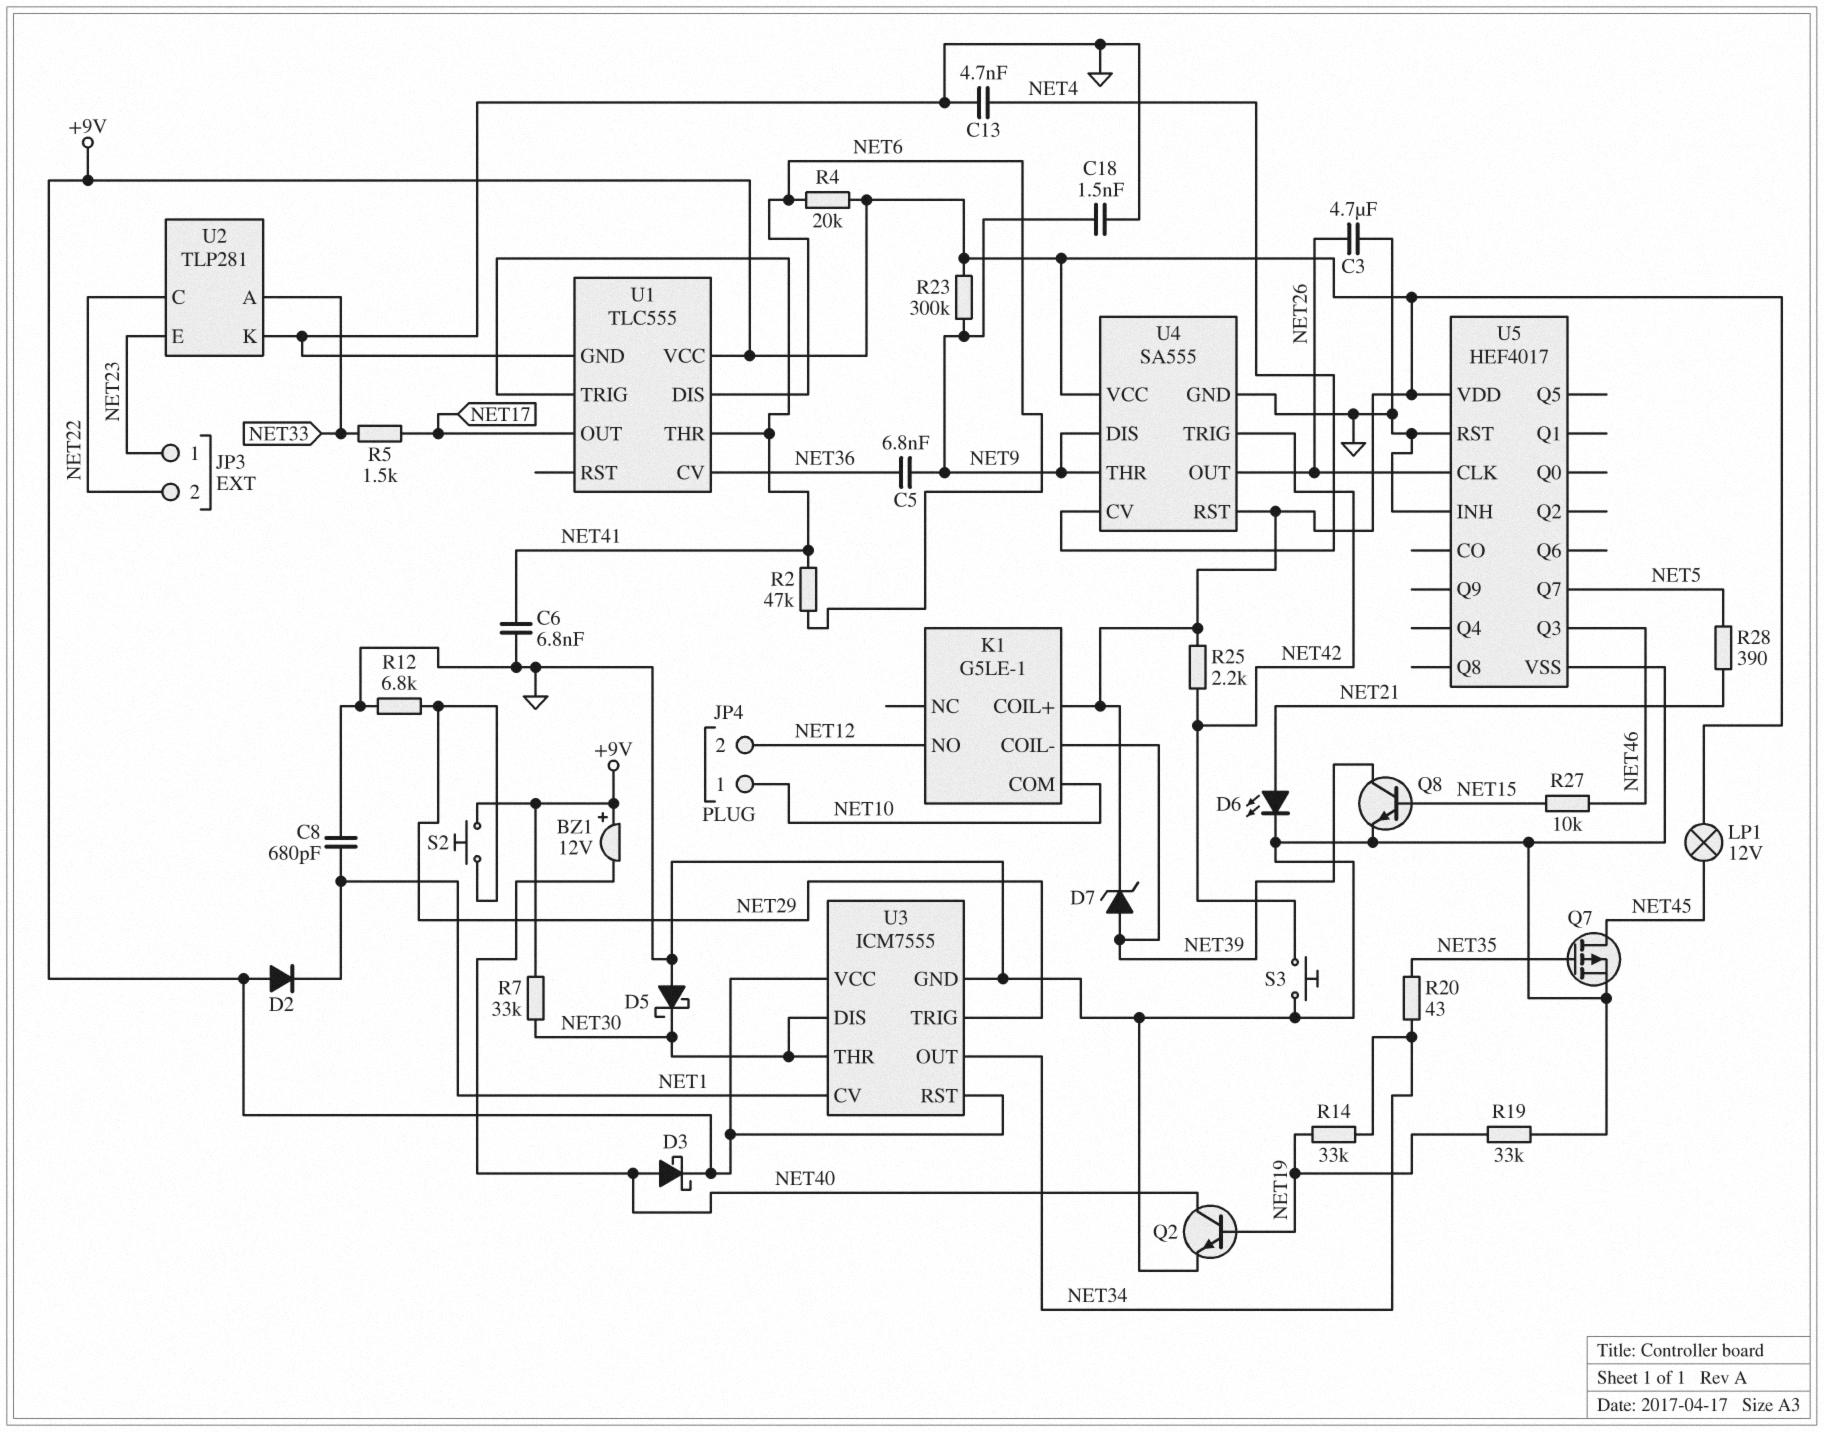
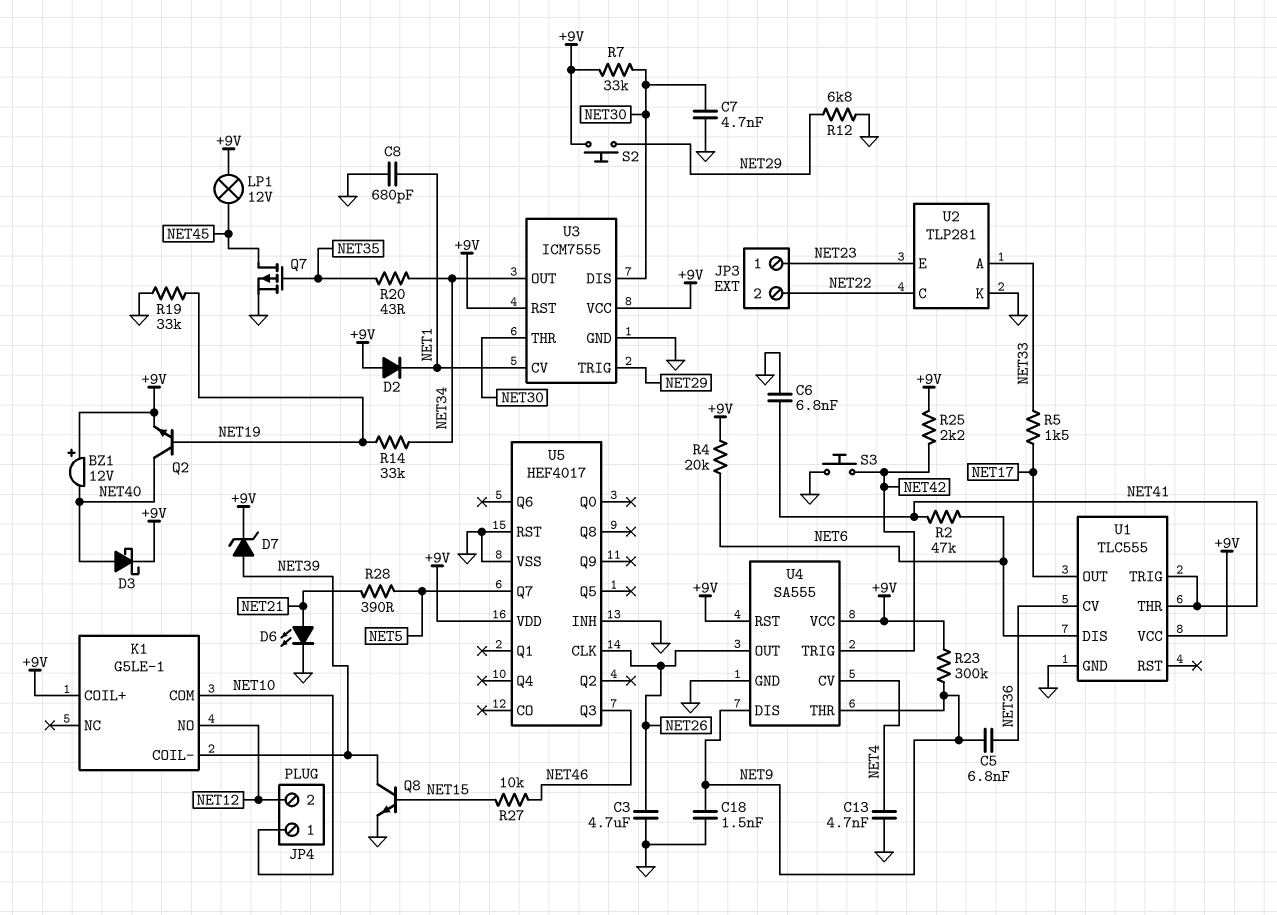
C7: none -> 4.7nF (GND, NET30)
D5: schottky (A GND, K NET30) -> none
Q2: NPN (B NET19, C NET40, E GND) -> NPN (B NET19, C NET40, E +9V)

